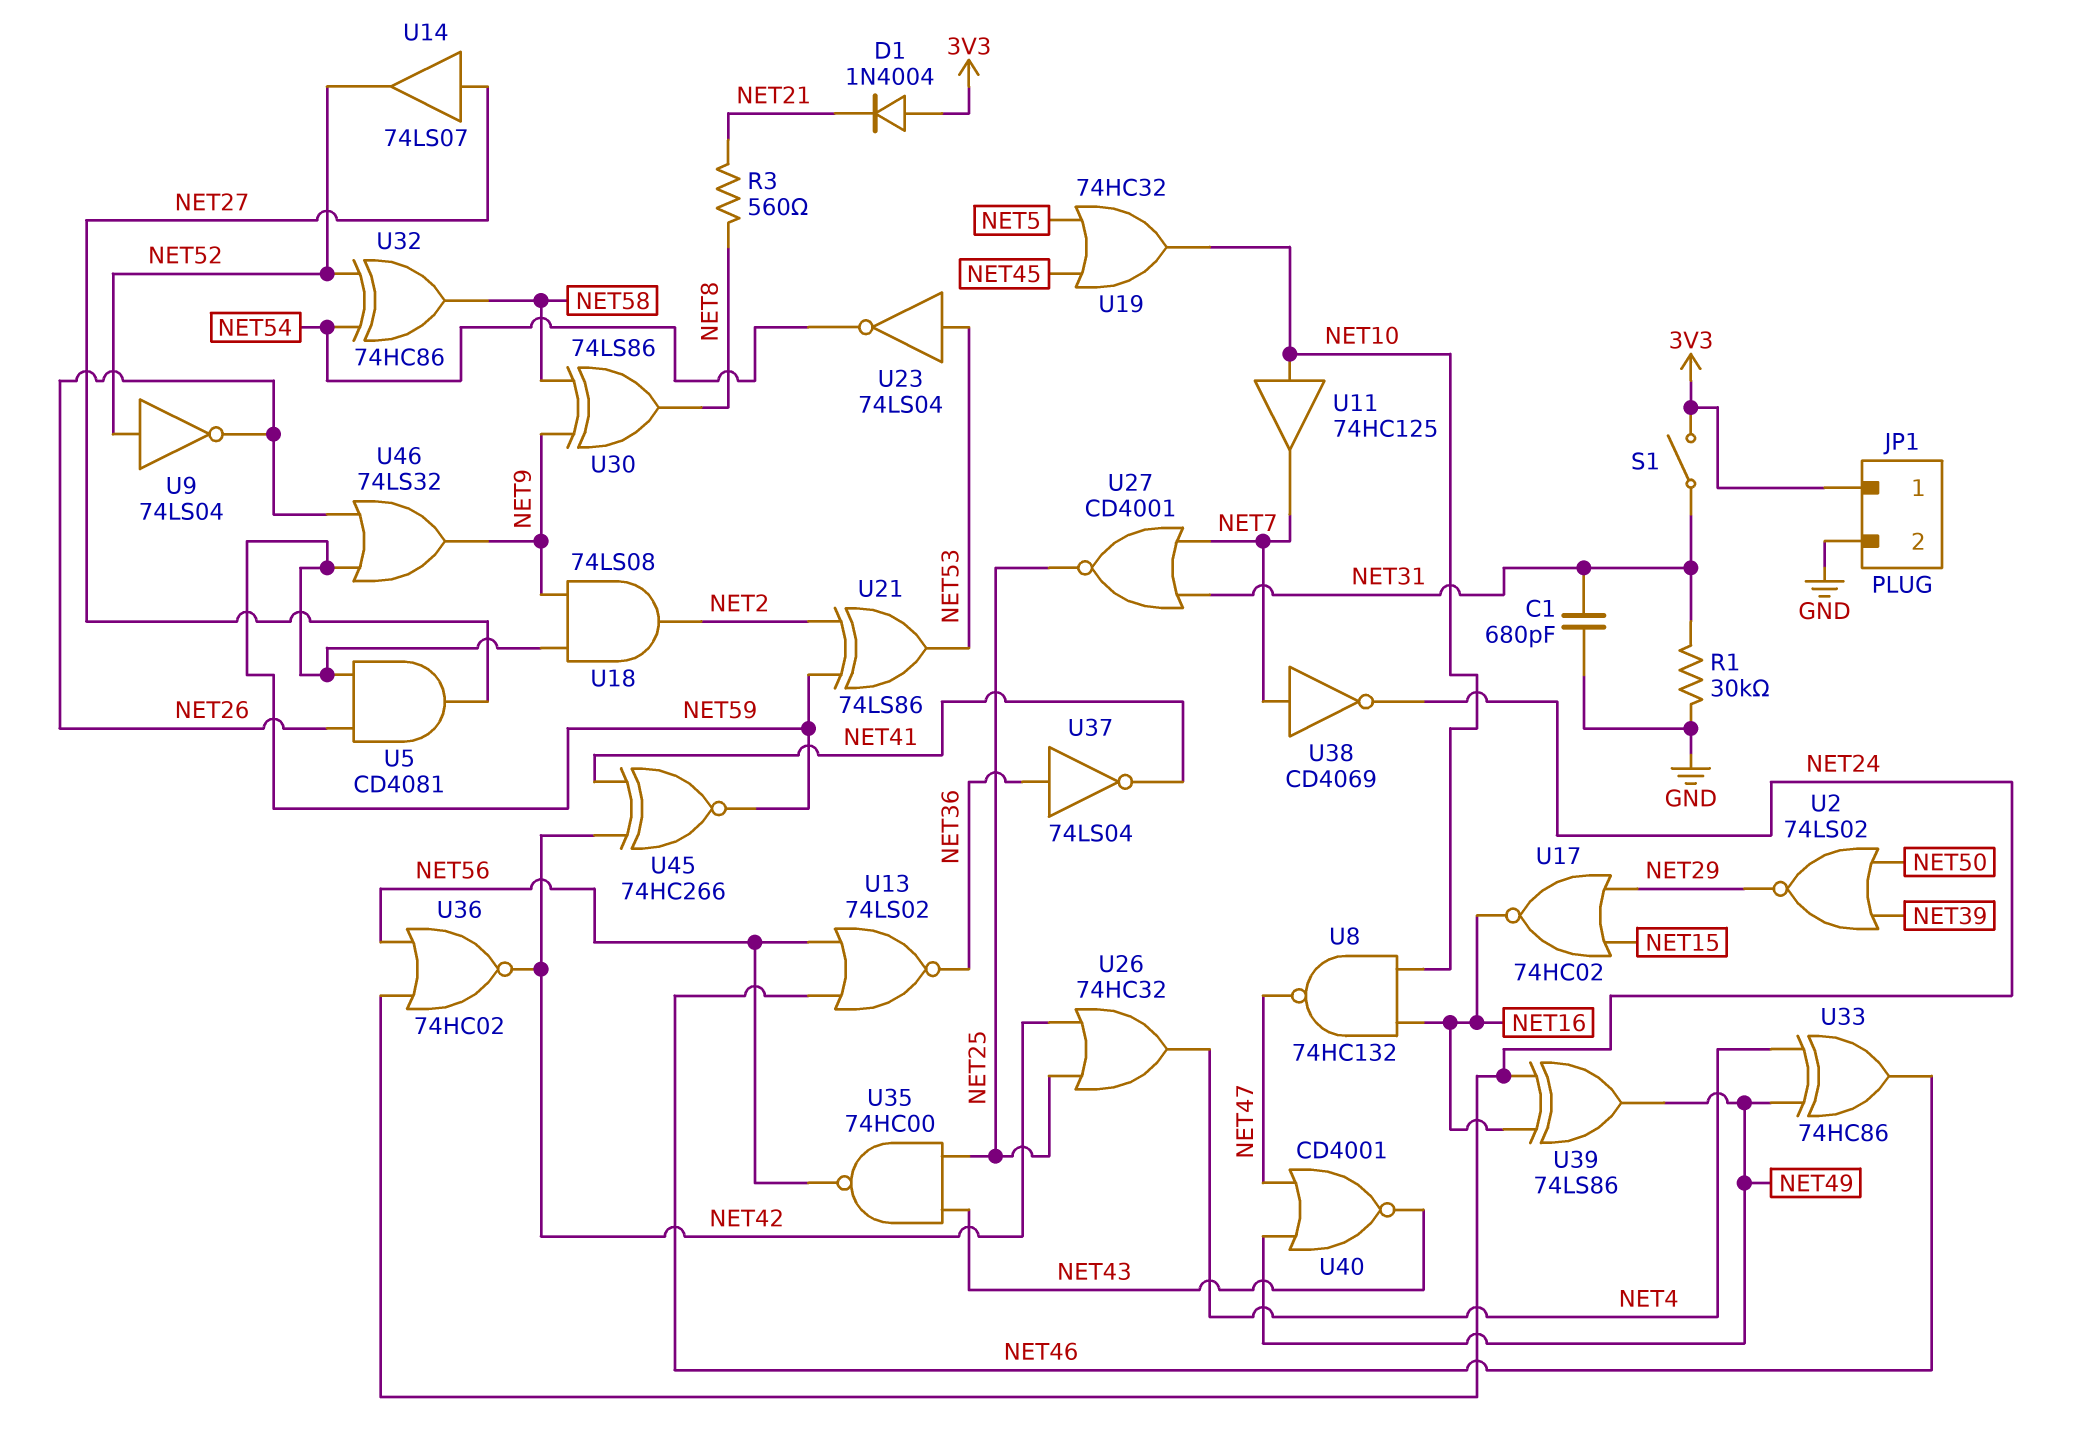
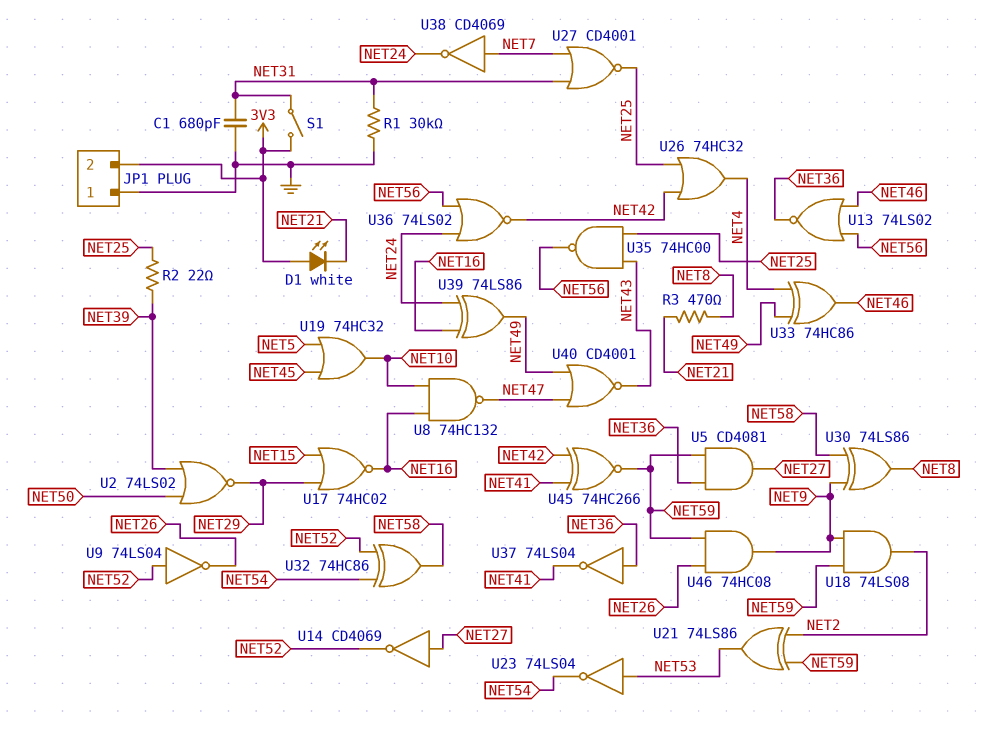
D1: diode 1N4004 (A 3V3, K NET21) -> LED white (A 3V3, K NET21)
JP1 pin 1: 3V3 -> GND
JP1 pin 2: GND -> 3V3
R2: none -> 22 (NET25, NET39)
R3: 560 (NET8, NET21) -> 470 (NET8, NET21)
U5: AND CD4081 (in NET26, in NET59, out NET27) -> AND CD4081 (in NET36, in NET59, out NET27)
U11: buffer 74HC125 (in NET10, out NET7) -> none
U14: buffer 74LS07 (in NET27, out NET52) -> NOT CD4069 (in NET27, out NET52)
U36: NOR 74HC02 (in NET24, in NET56, out NET42) -> NOR 74LS02 (in NET24, in NET56, out NET42)
U46: OR 74LS32 (in NET26, in NET59, out NET9) -> AND 74HC08 (in NET26, in NET59, out NET9)

